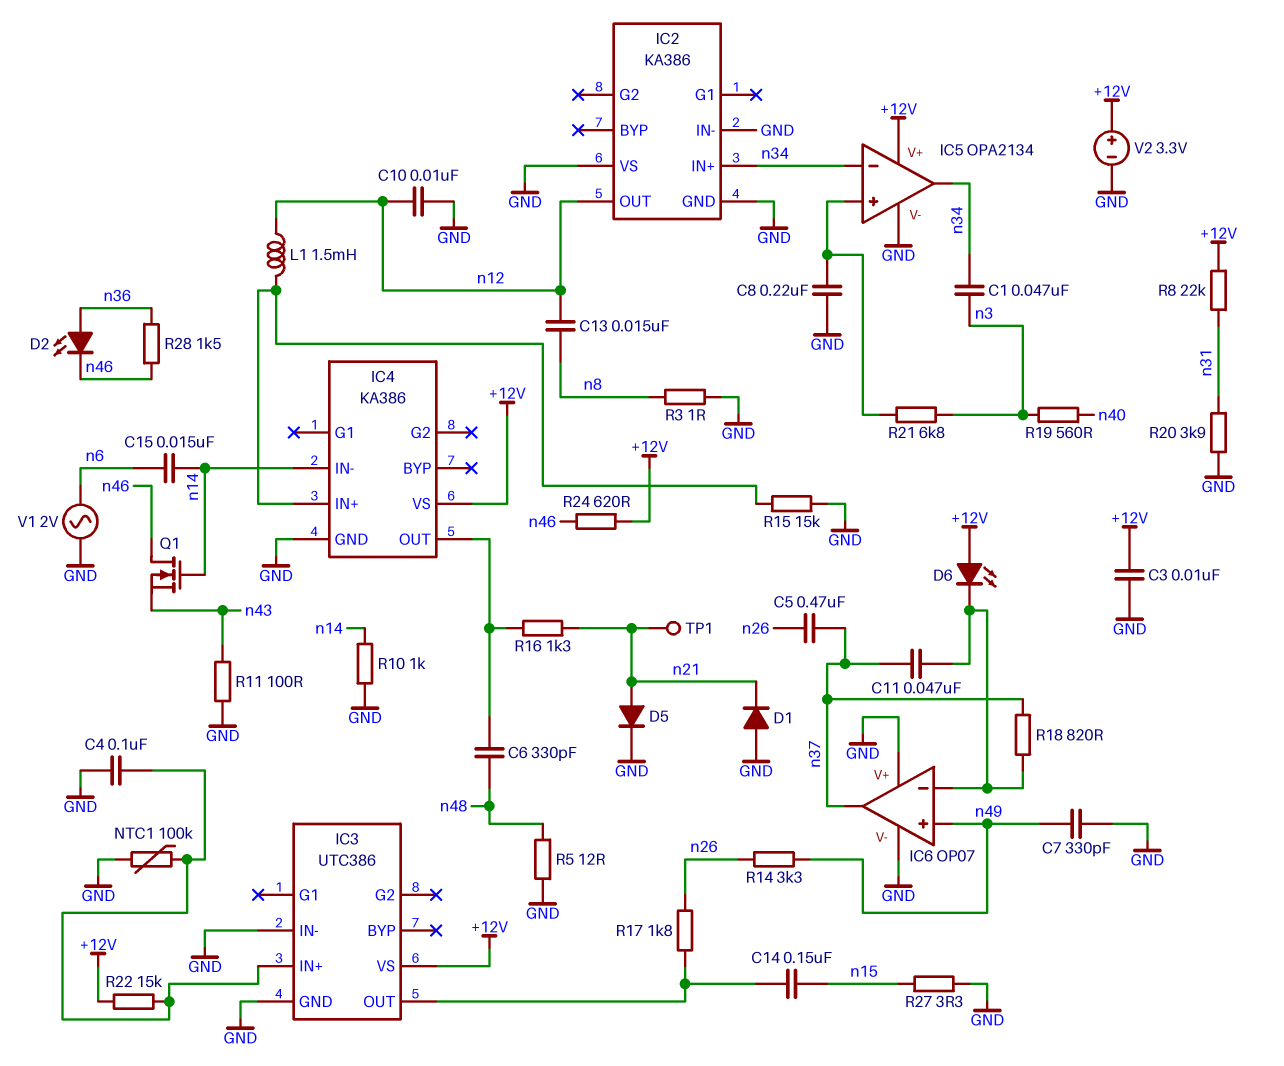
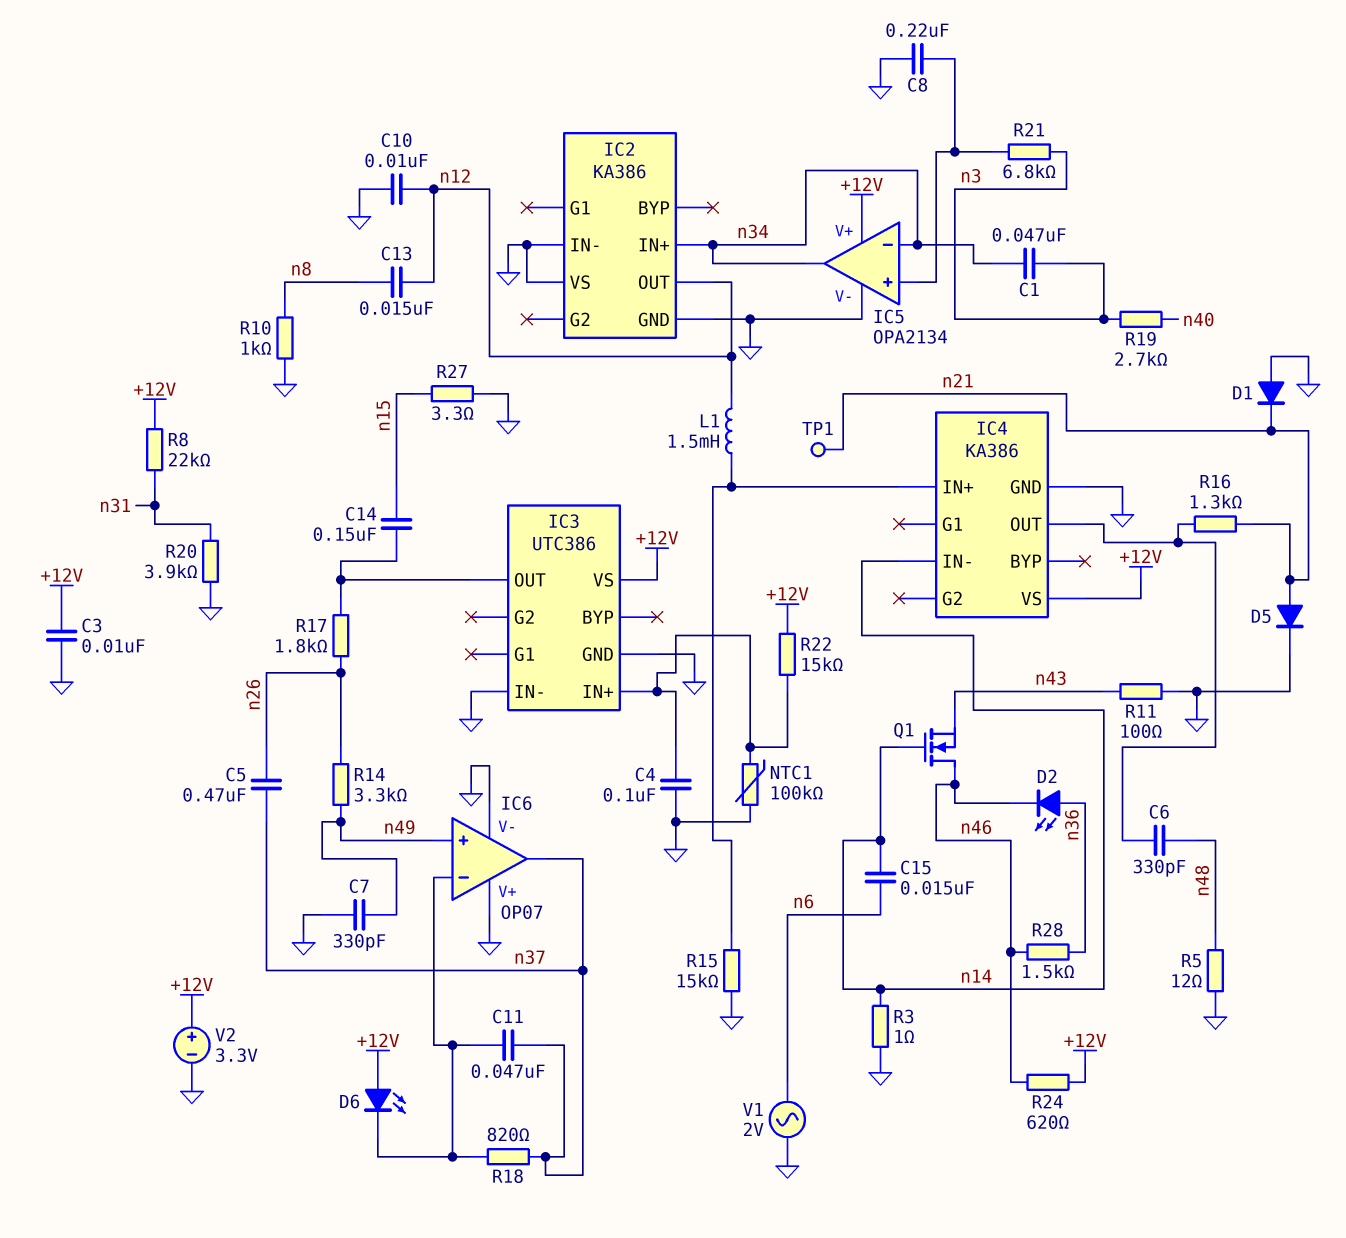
R3: 1 (GND, n8) -> 1 (GND, n14)
R10: 1k (GND, n14) -> 1k (GND, n8)
R19: 560 (n3, n40) -> 2.7k (n3, n40)

